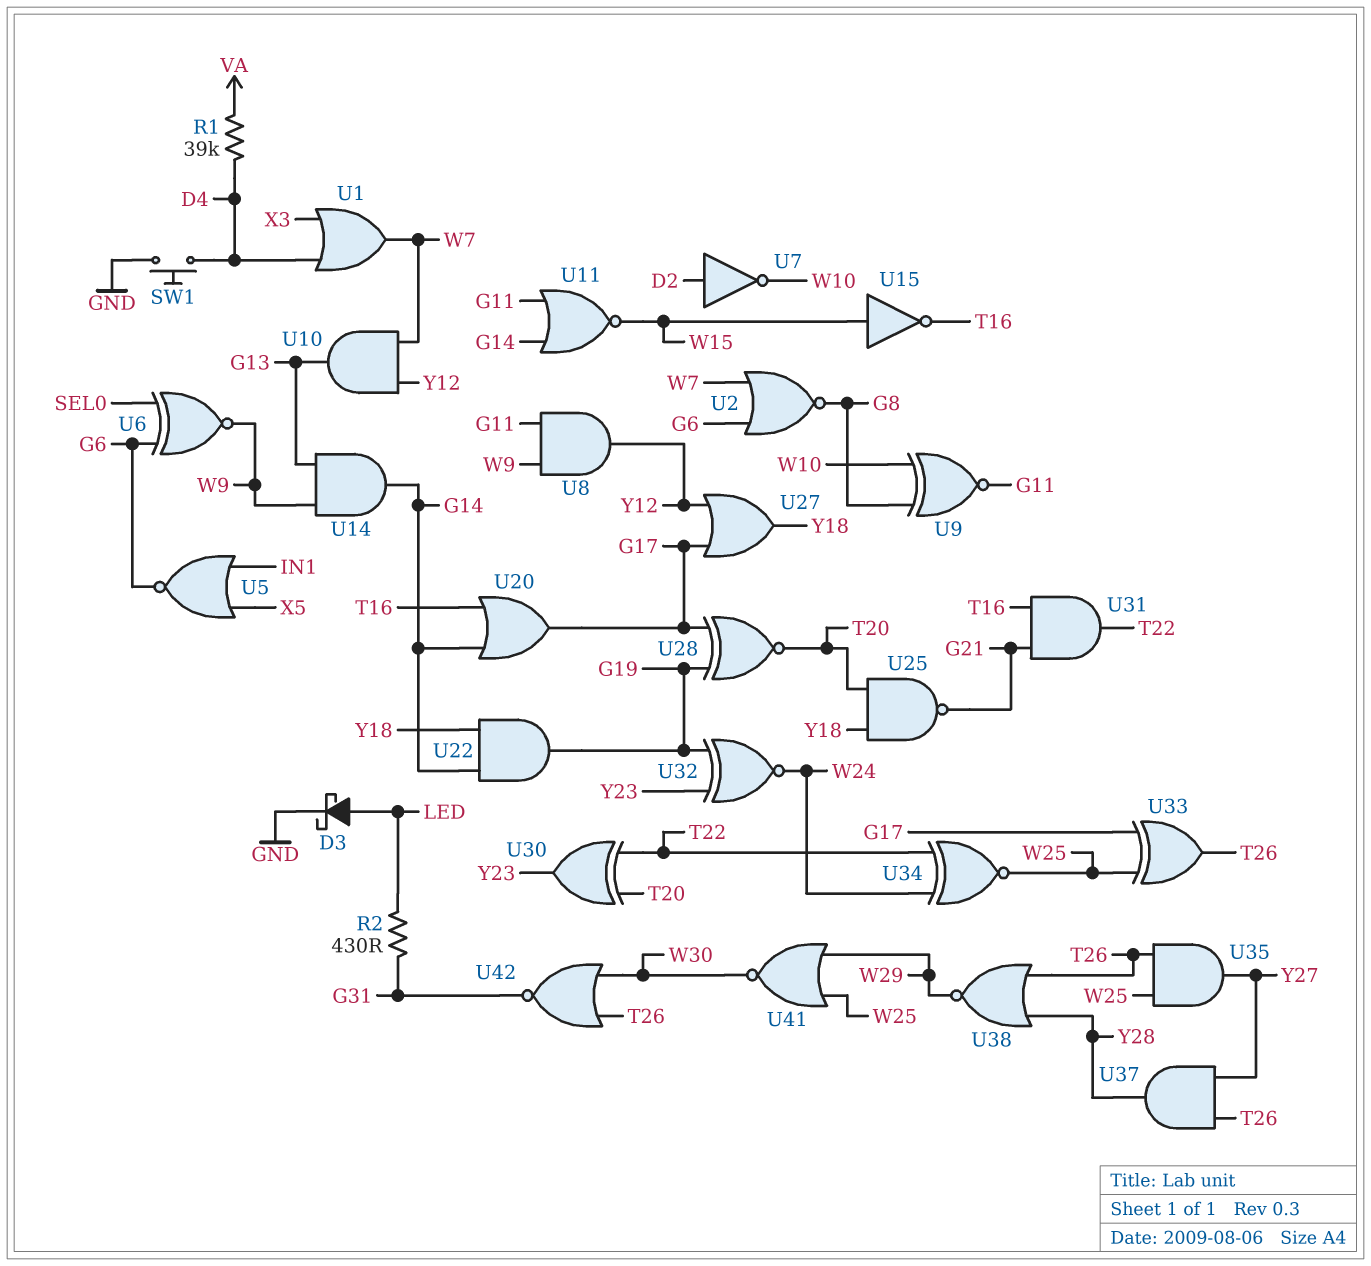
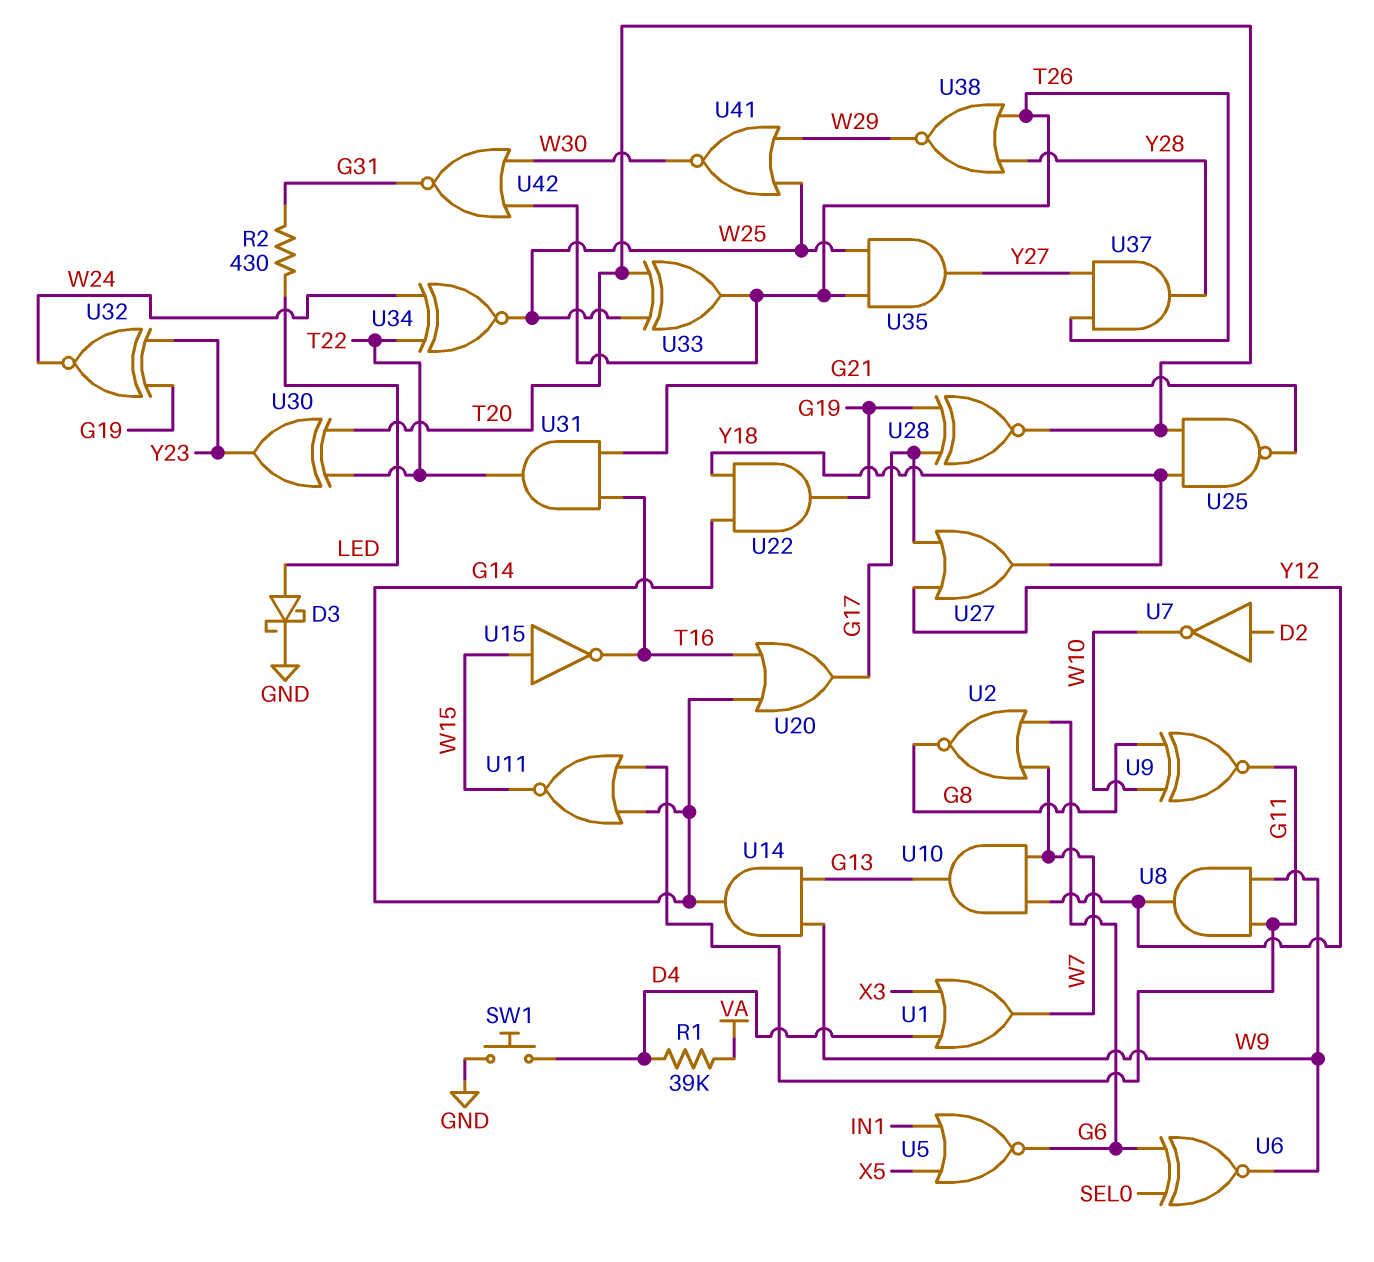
U33: XOR (in G17, in W25, out T26) -> XOR (in T20, in W25, out T26)

